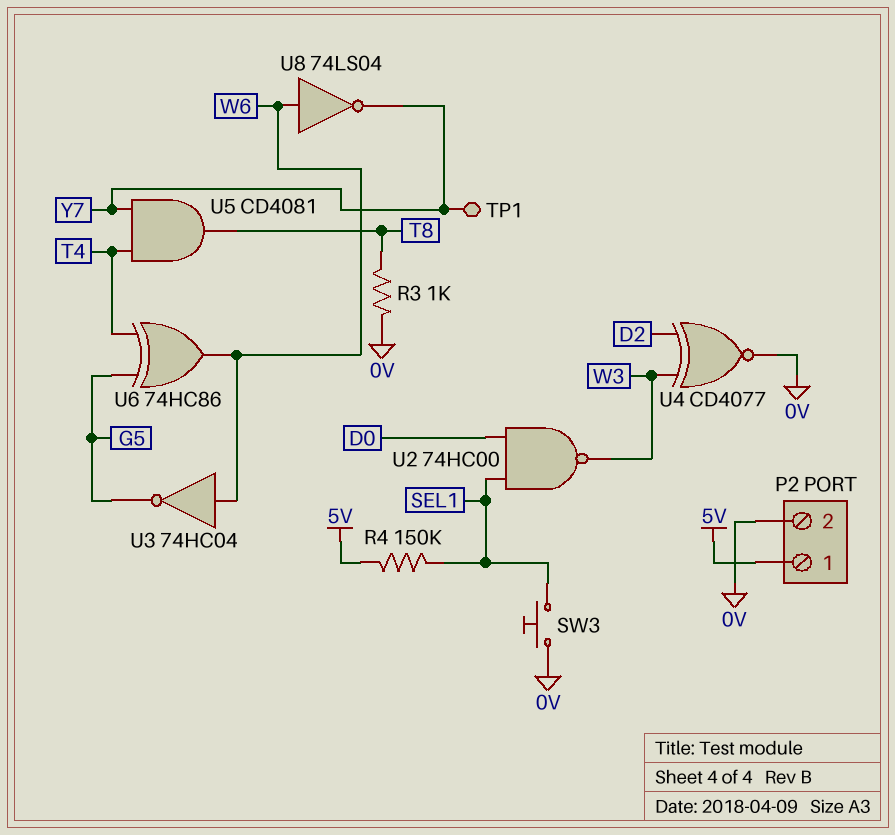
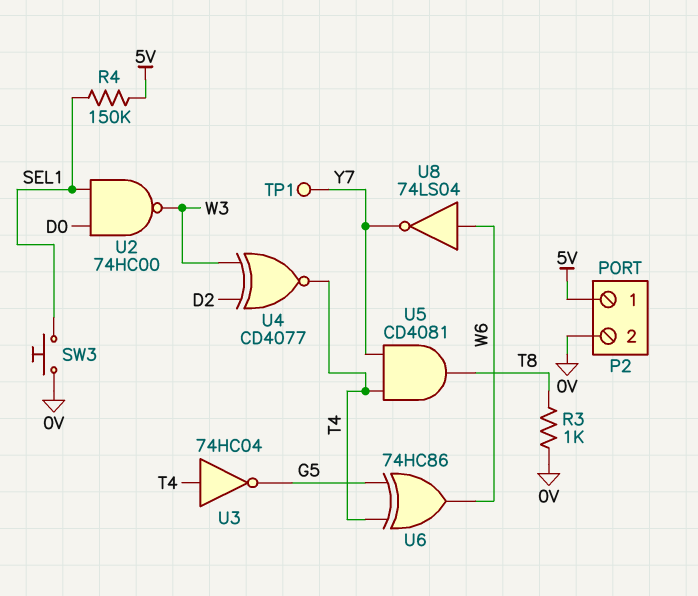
U3: NOT 74HC04 (in W6, out G5) -> NOT 74HC04 (in T4, out G5)
U4: XNOR CD4077 (in D2, in W3, out 0V) -> XNOR CD4077 (in D2, in W3, out T4)

